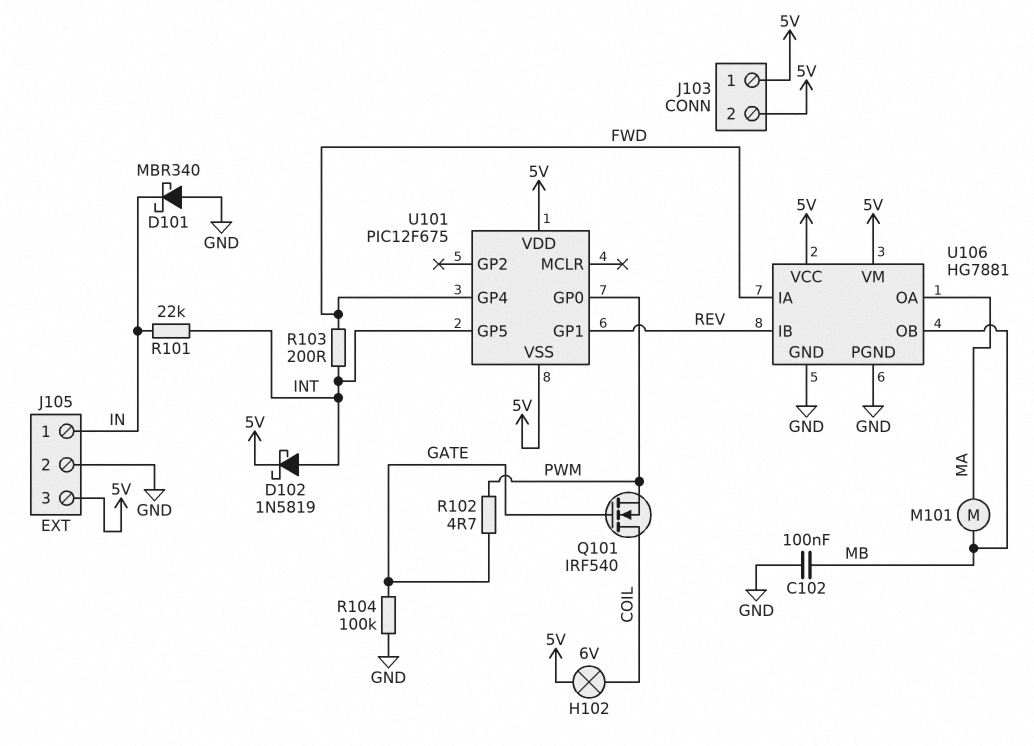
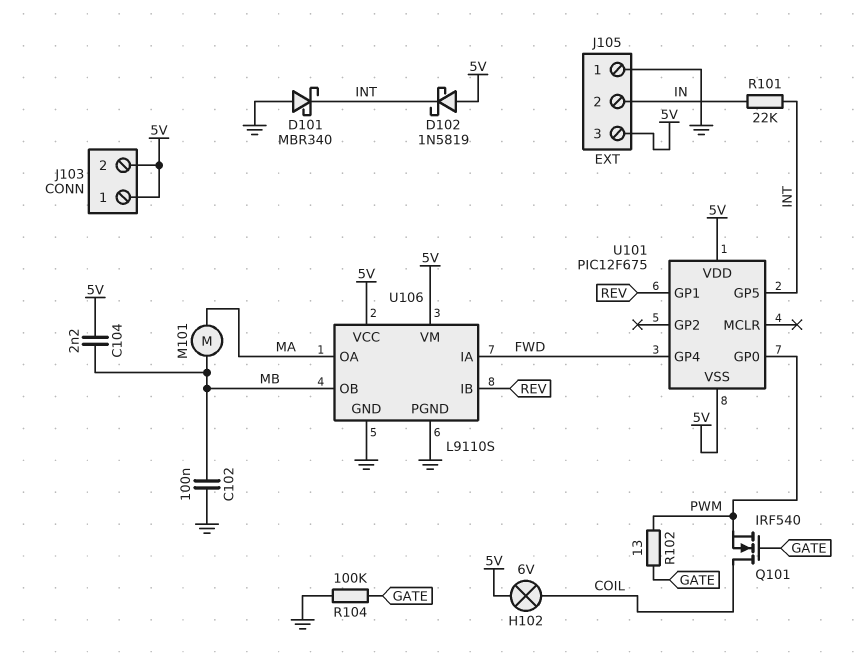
C104: none -> 2.2nF (5V, MB)
D101: schottky MBR340 (A GND, K IN) -> schottky MBR340 (A GND, K INT)
D102: schottky 1N5819 (A INT, K 5V) -> schottky 1N5819 (A 5V, K INT)
J105 pin 1: IN -> GND
J105 pin 2: GND -> IN
R102: 4.7 (GATE, PWM) -> 13 (GATE, PWM)
R103: 200 (FWD, INT) -> none
U106: HG7881 -> L9110S

